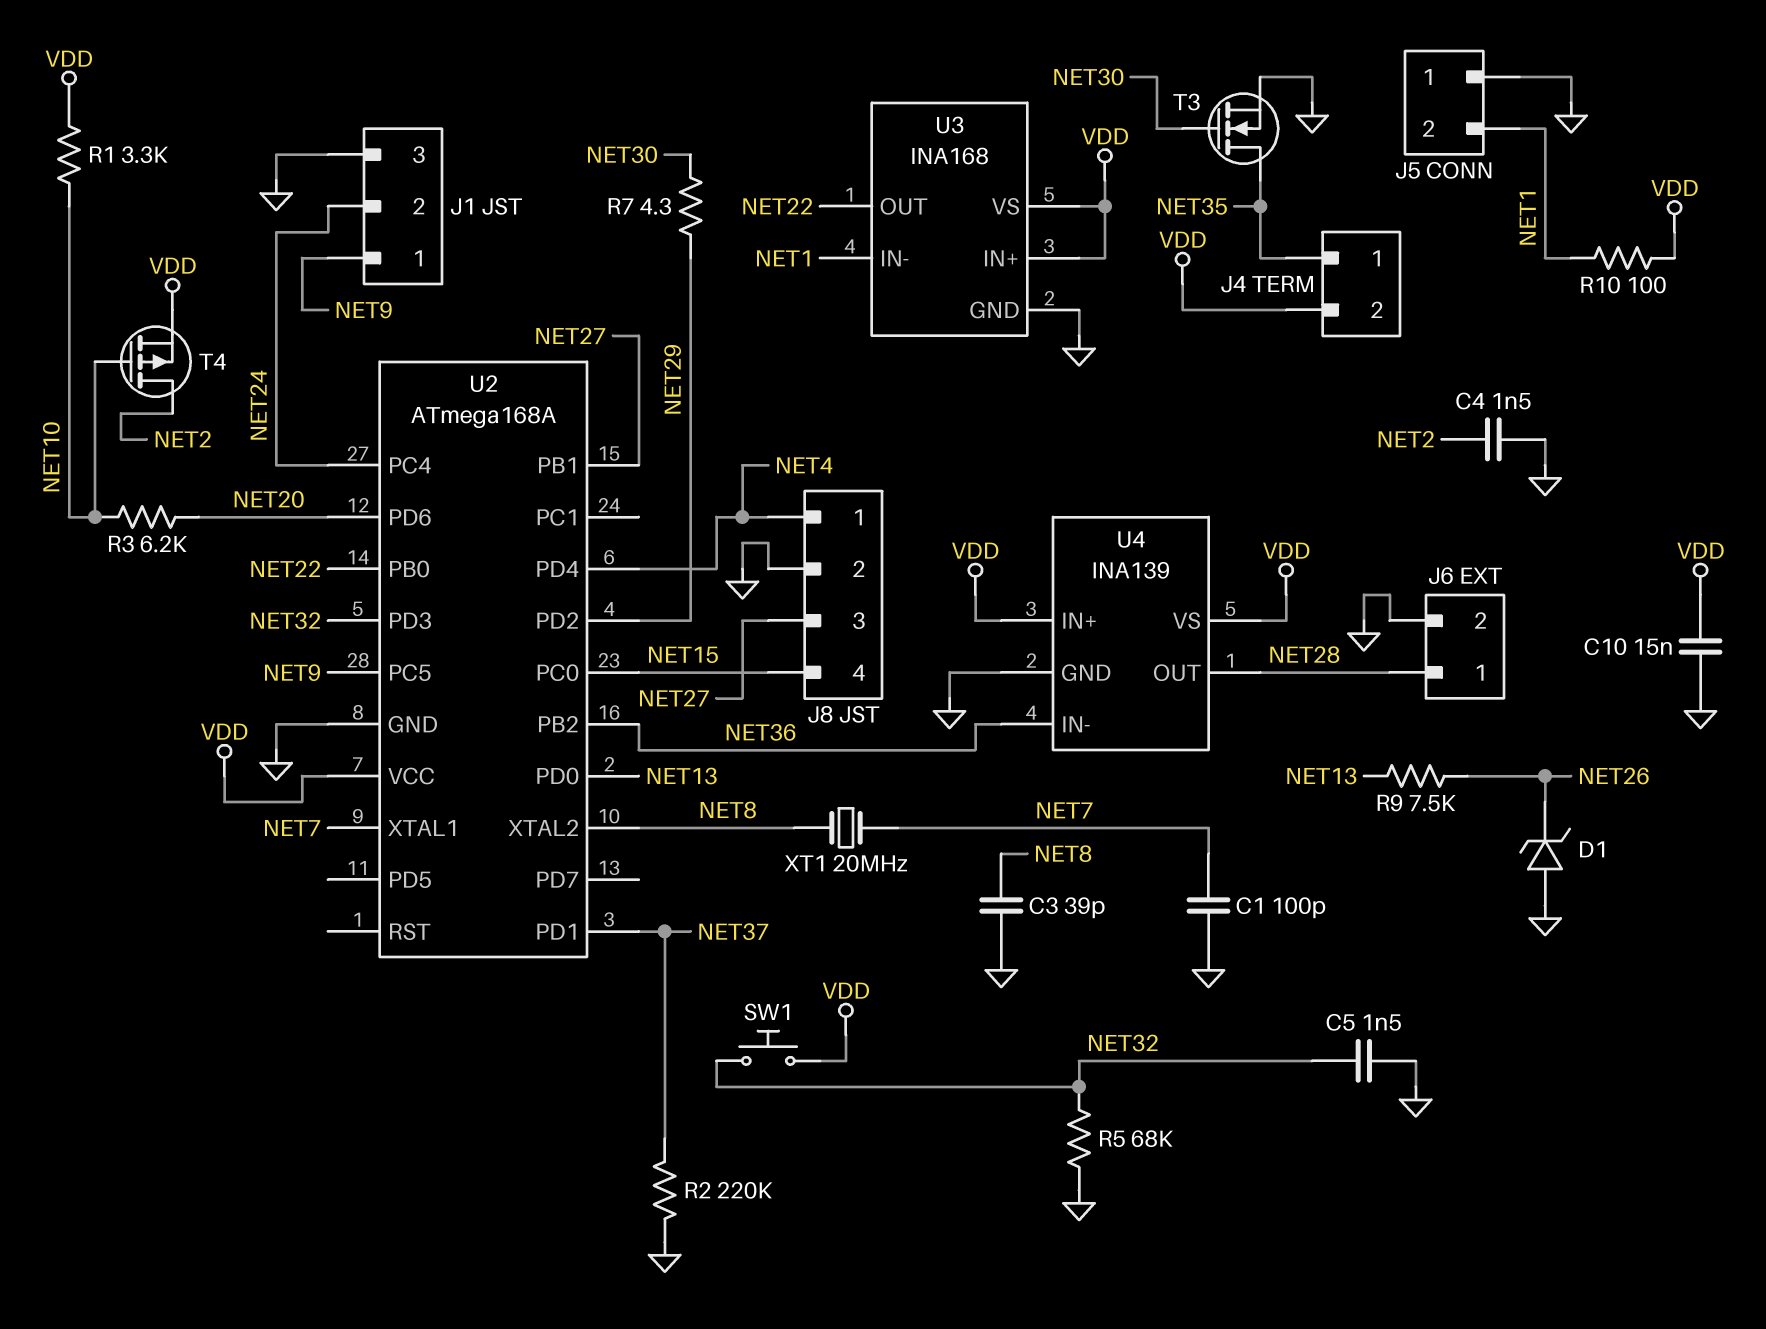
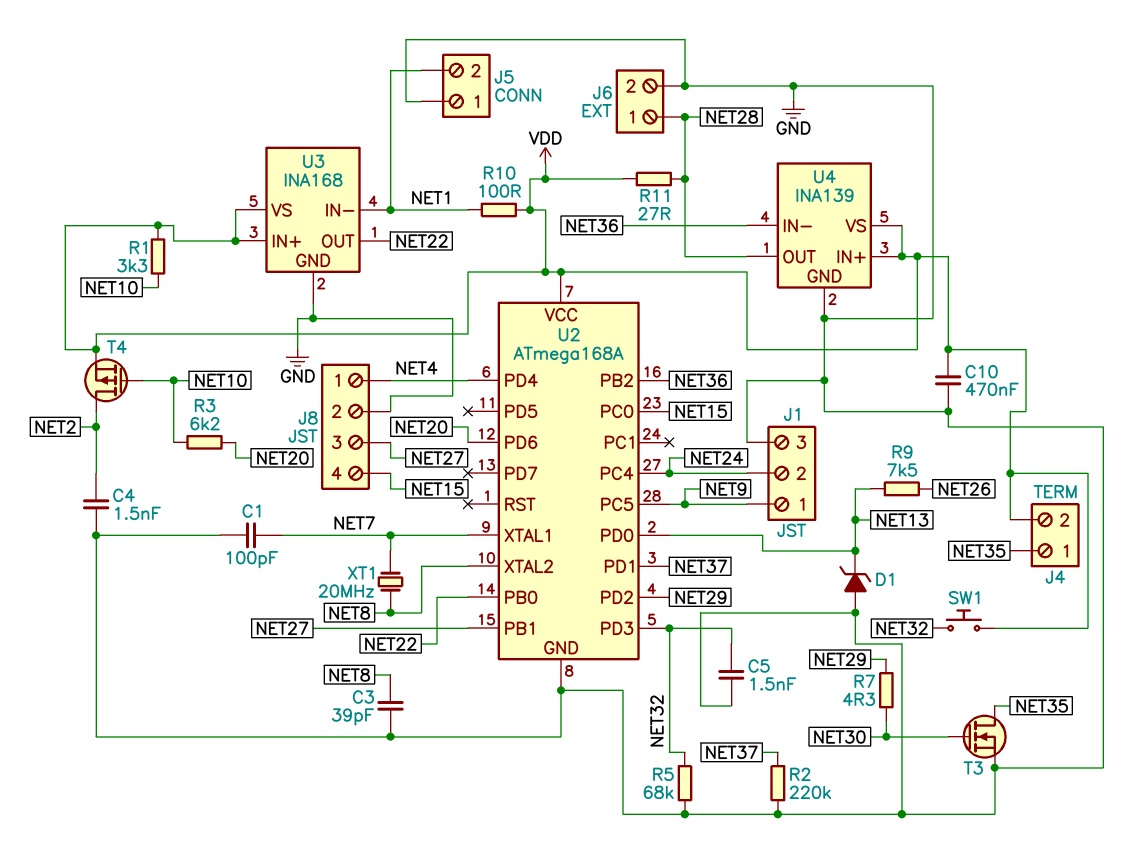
C10: 15nF (GND, VDD) -> 470nF (GND, VDD)
D1: zener (A GND, K NET26) -> zener (A GND, K NET13)
R11: none -> 27 (NET28, VDD)

